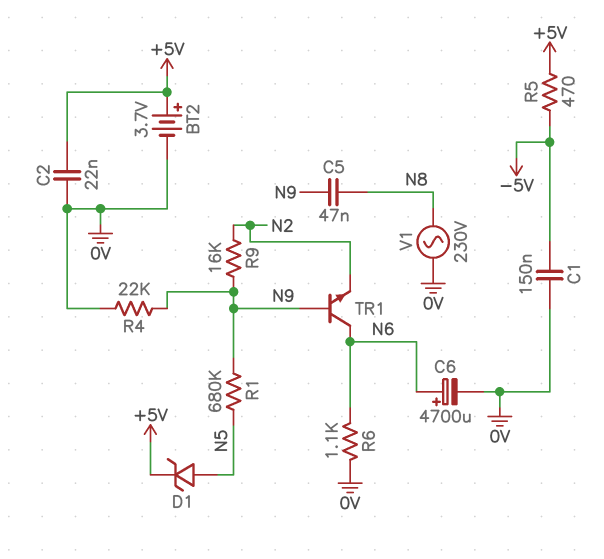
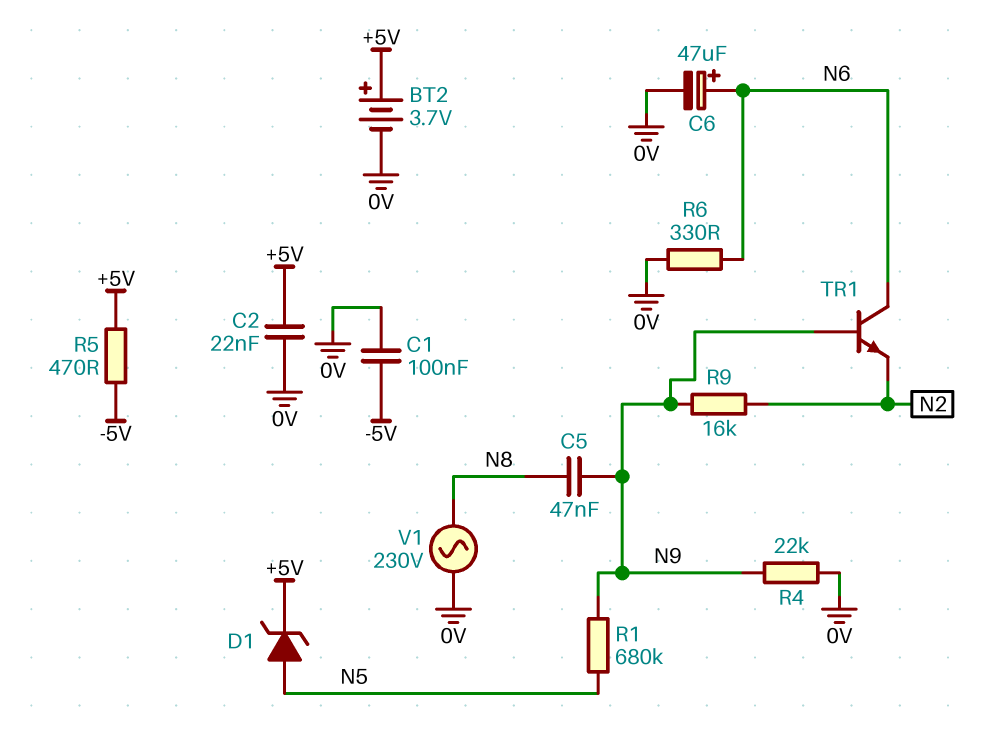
C1: 150nF (-5V, 0V) -> 100nF (-5V, 0V)
C6: 4700uF (plus N6, minus 0V) -> 47uF (plus N6, minus 0V)
R6: 1.1k (0V, N6) -> 330 (0V, N6)

